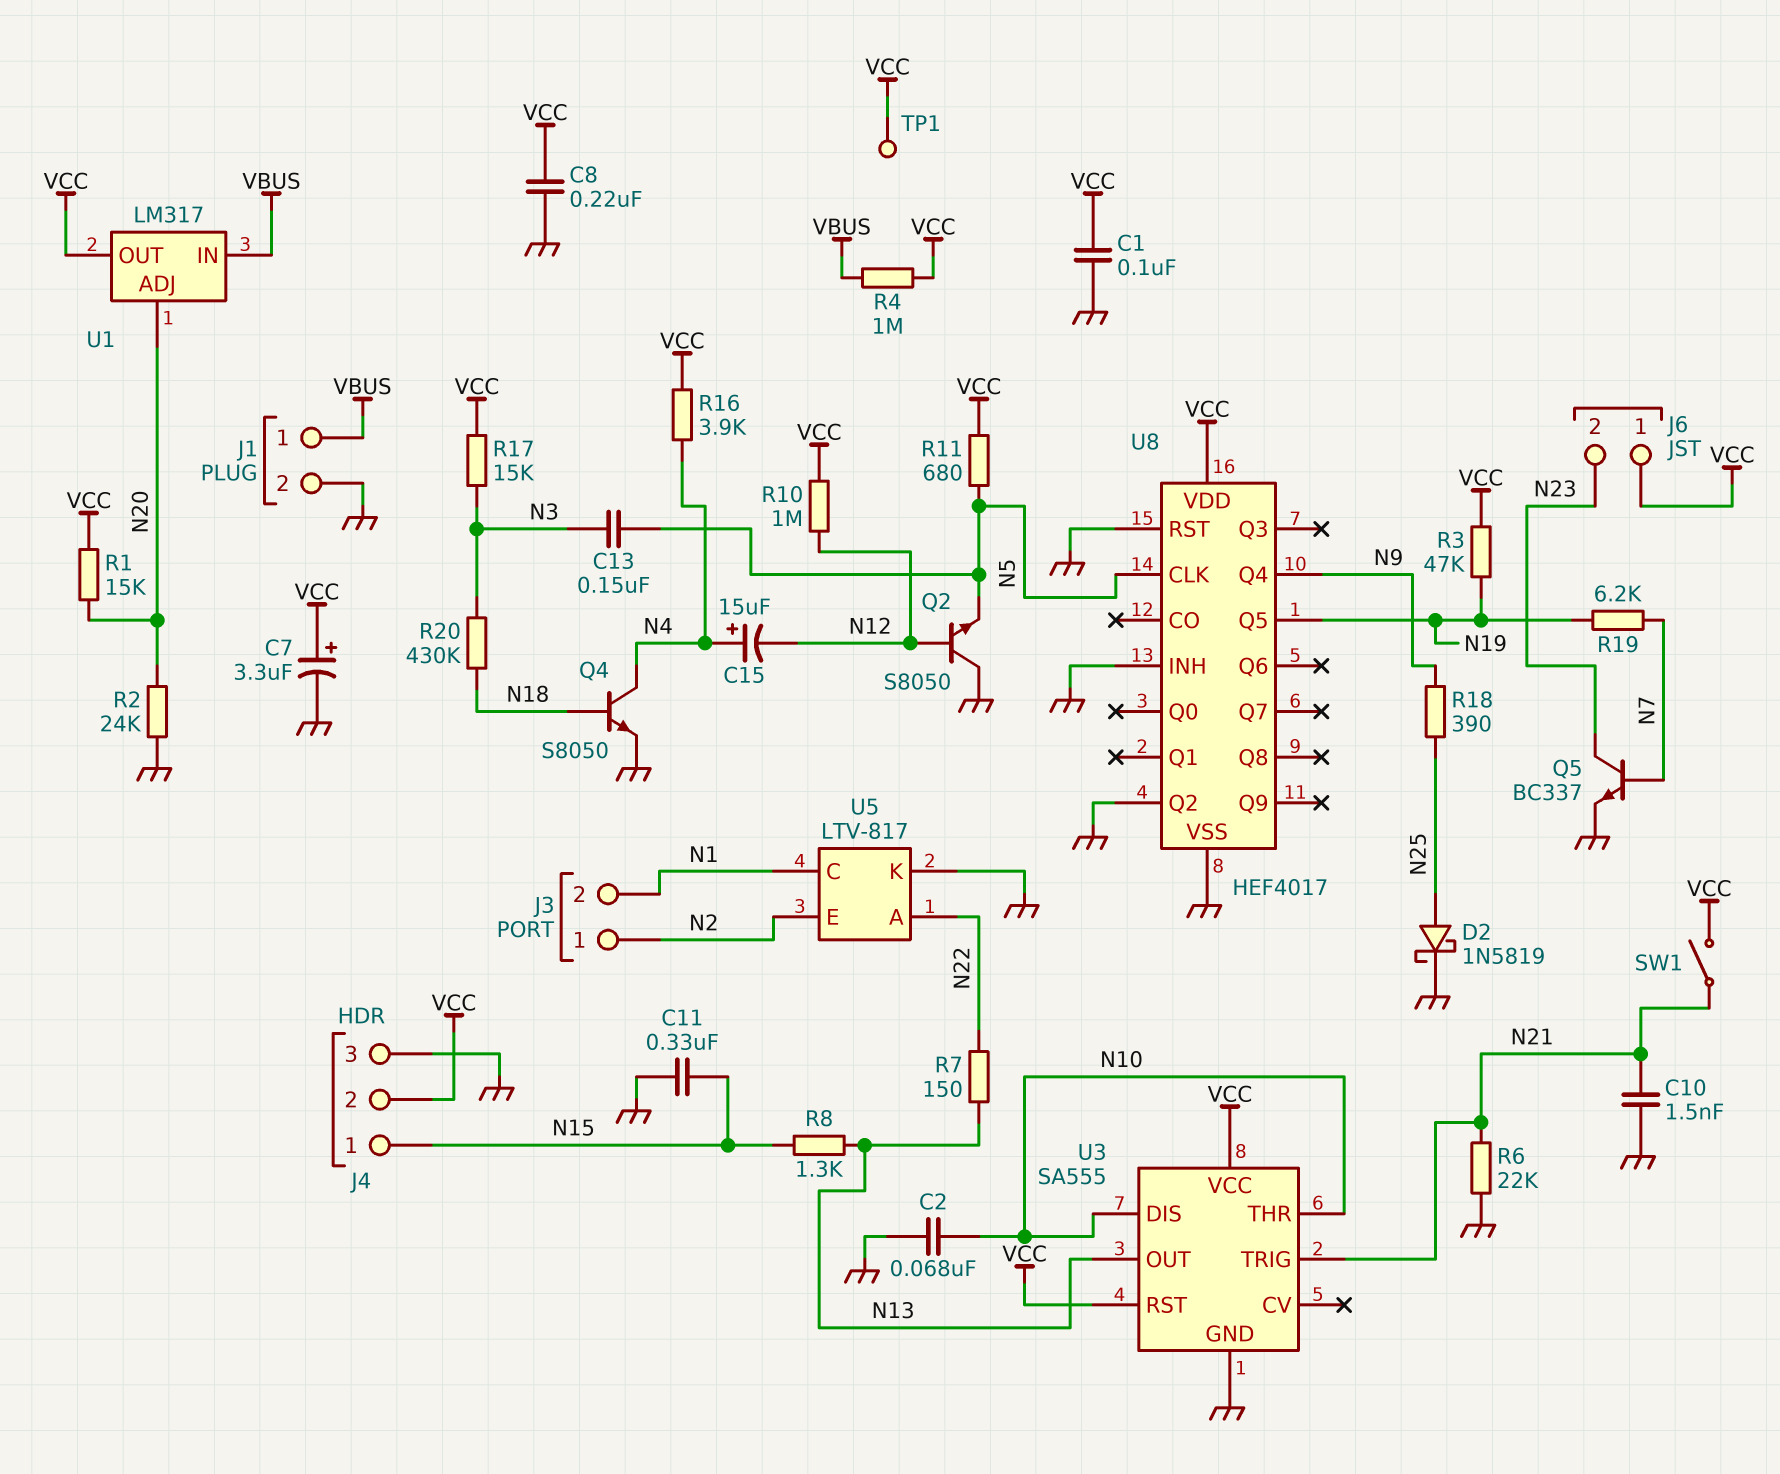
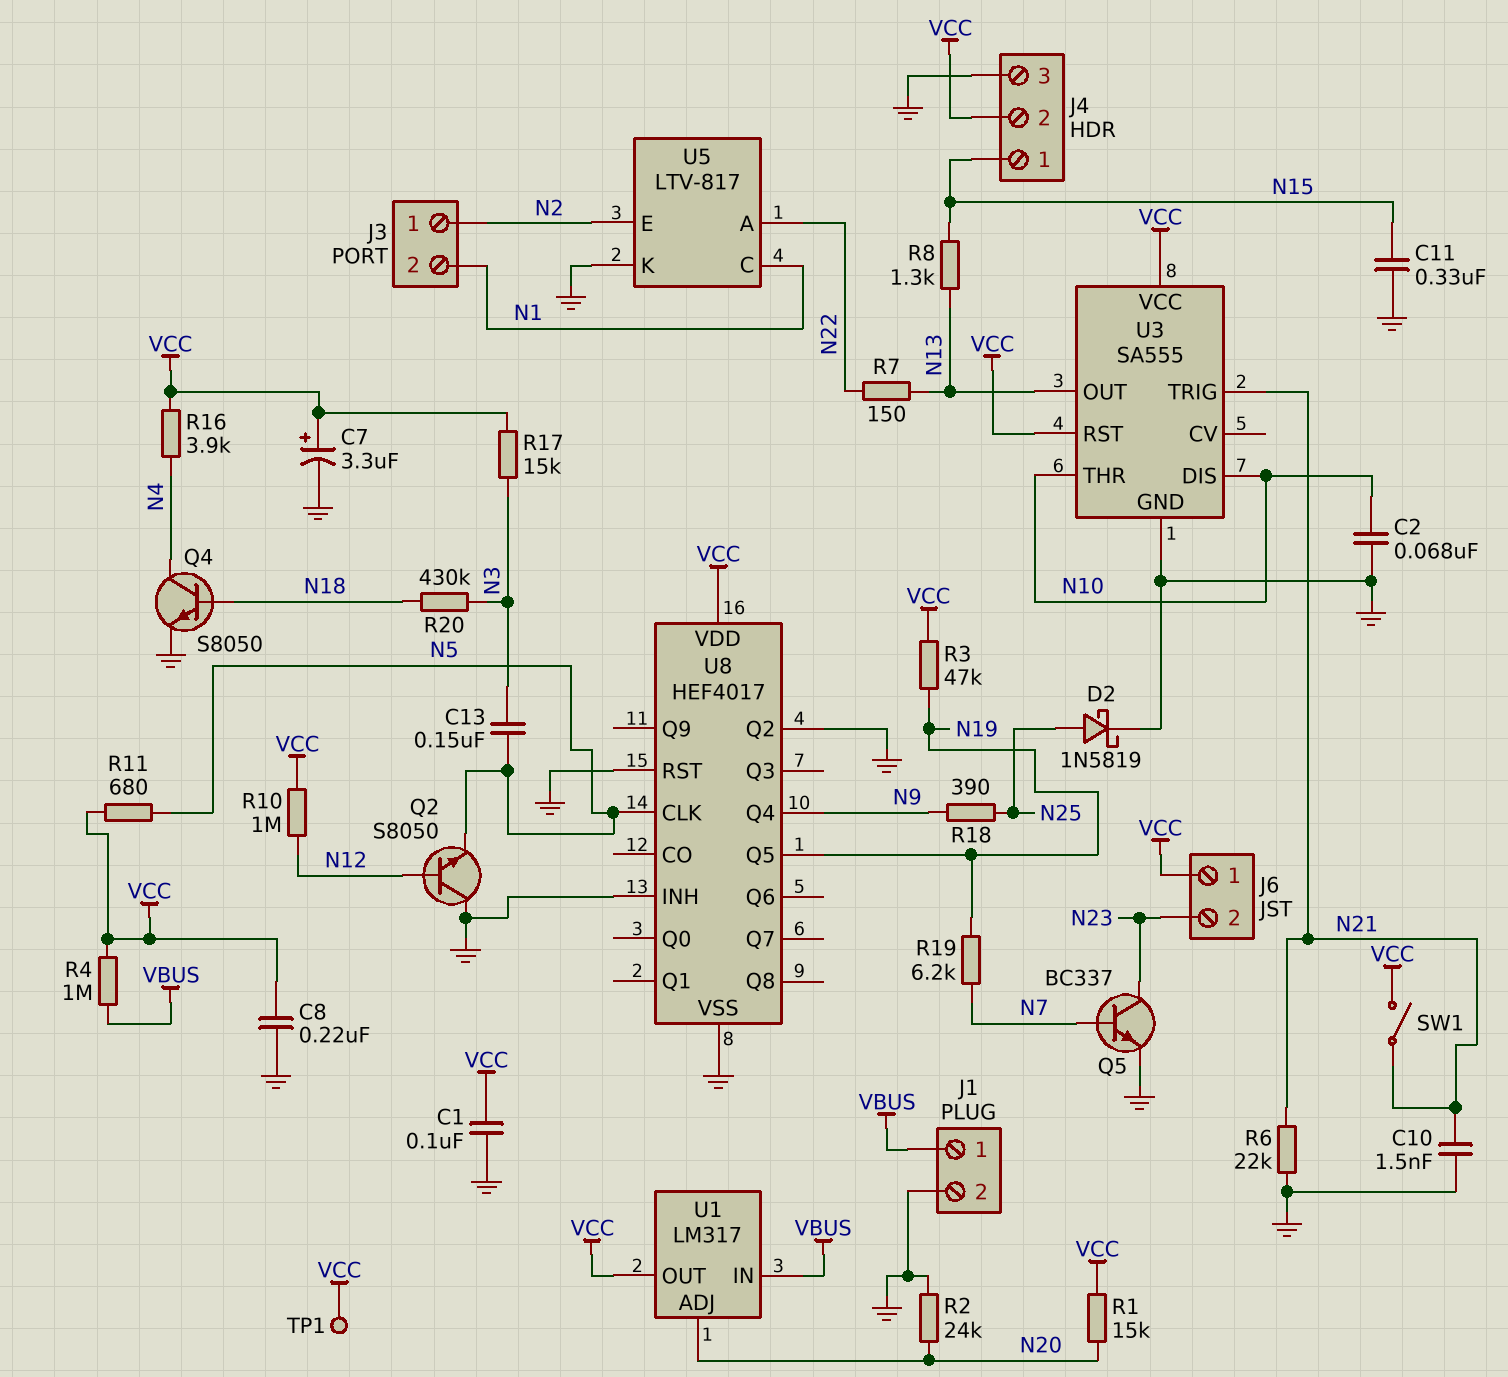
C15: 15uF (plus N4, minus N12) -> none

